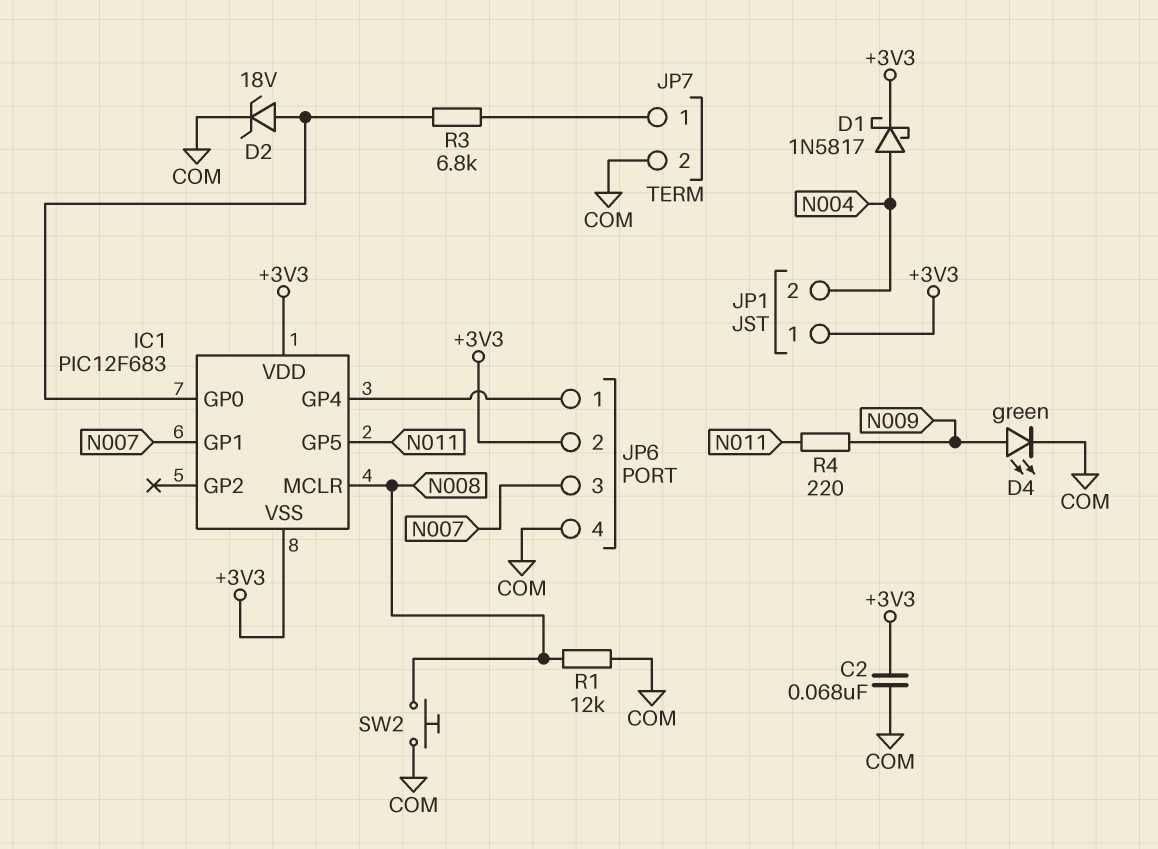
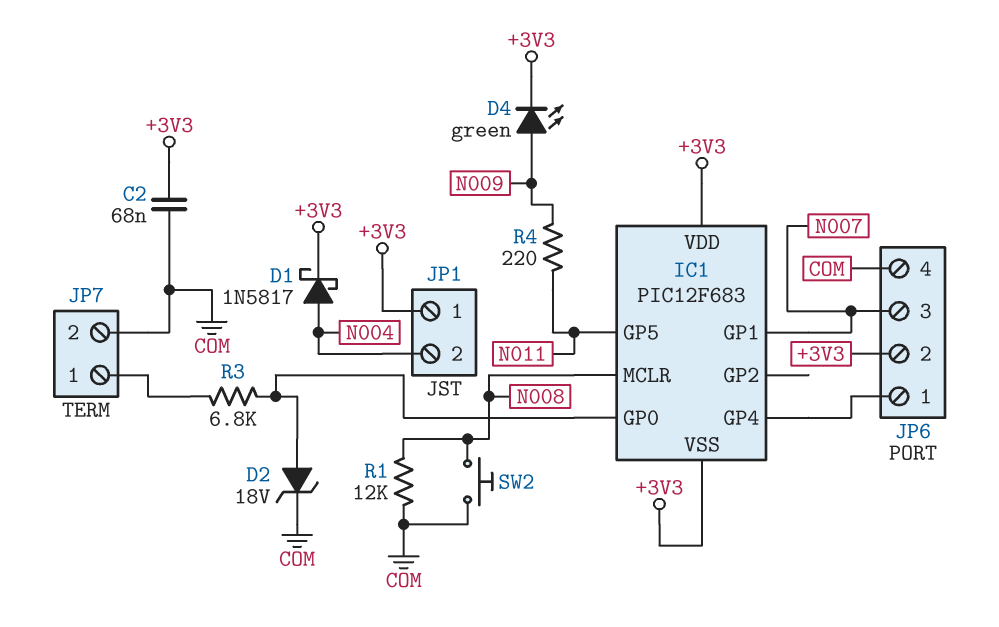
D4: LED green (A N009, K COM) -> LED green (A N009, K +3V3)

